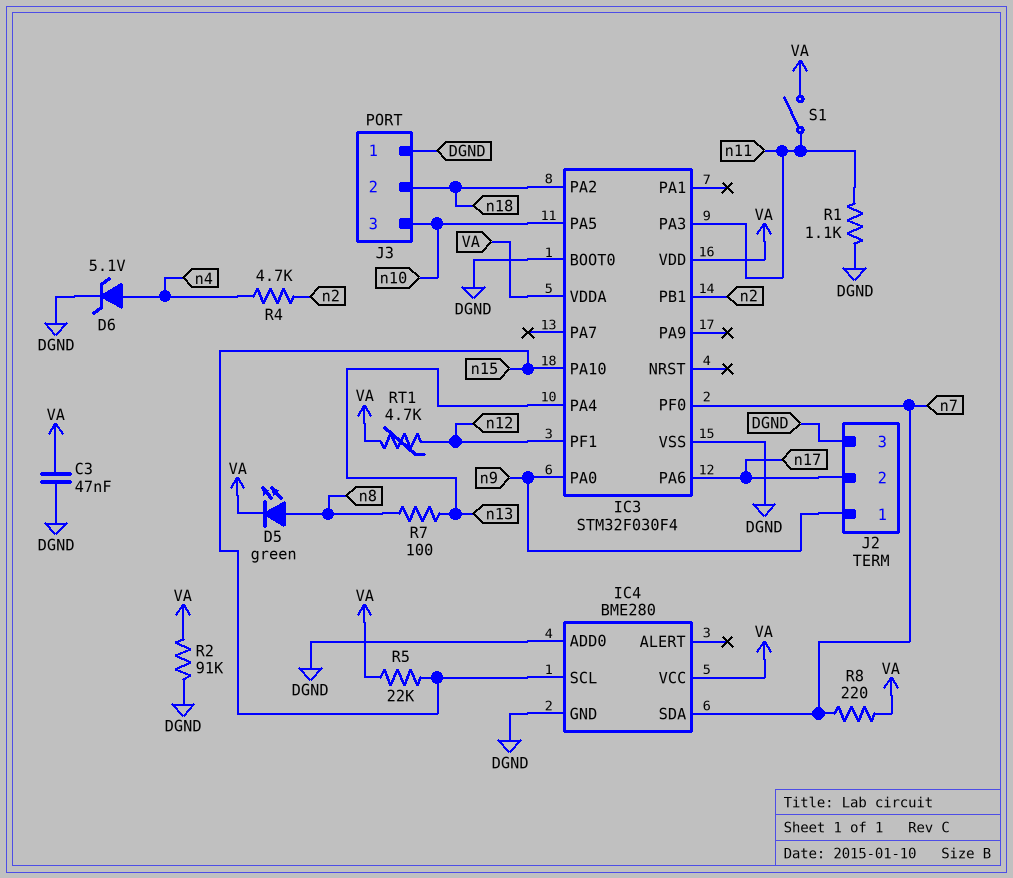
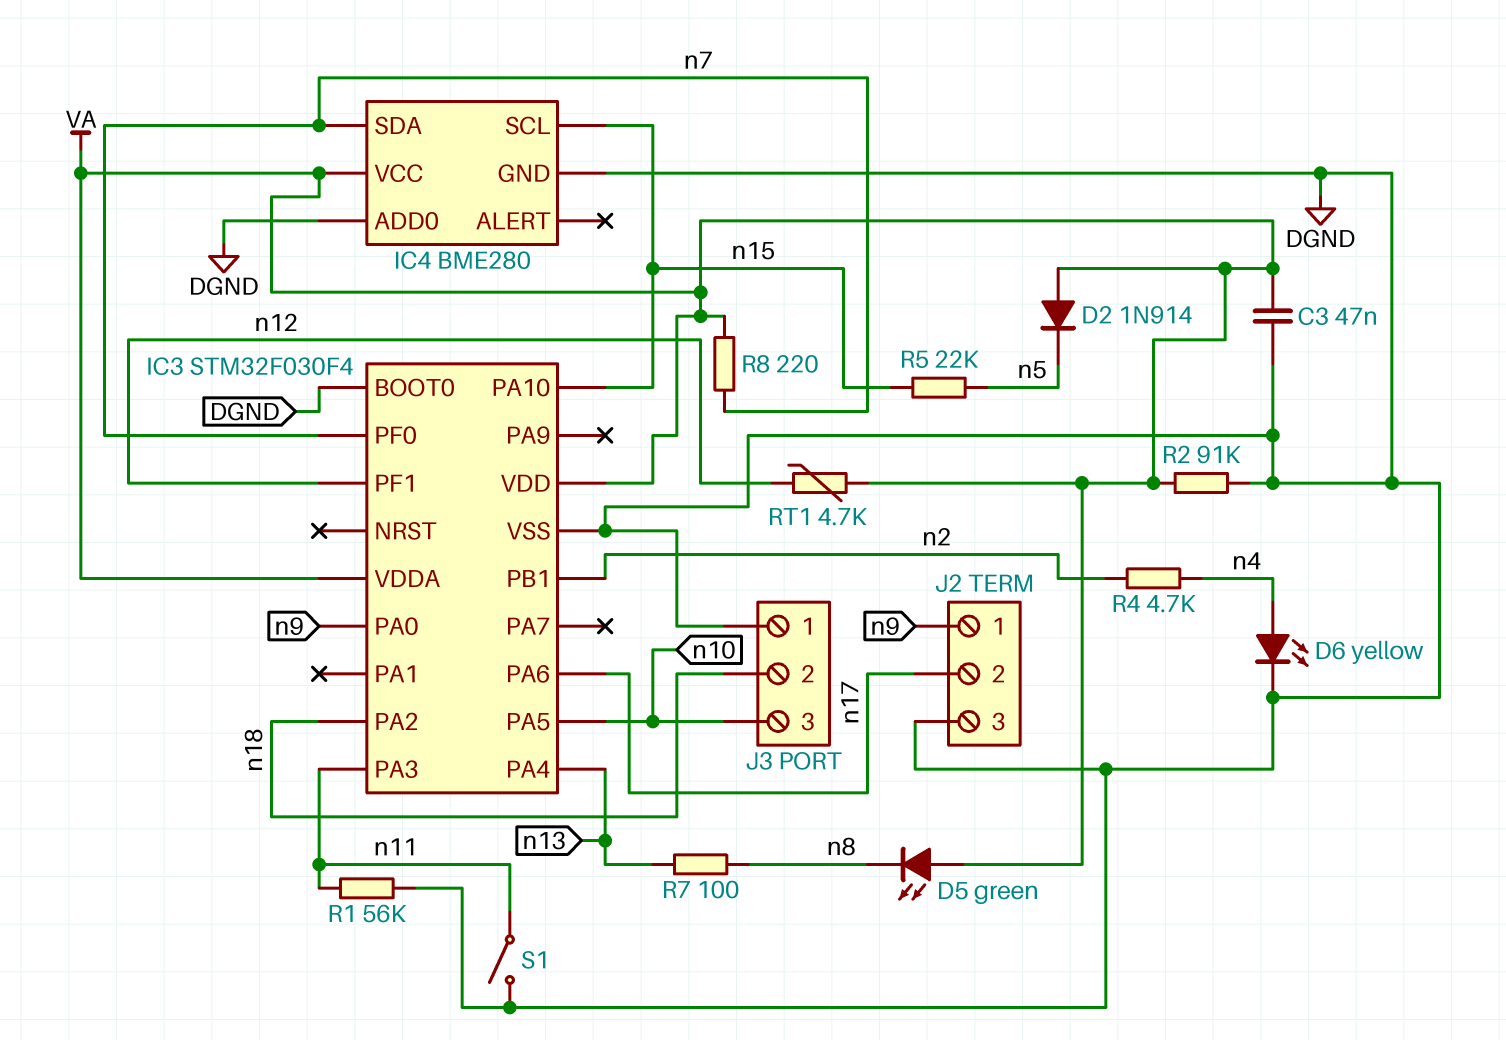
D2: none -> diode 1N914 (A VA, K n5)
D5: LED green (A n8, K VA) -> LED green (A VA, K n8)
D6: zener 5.1V (A n4, K DGND) -> LED yellow (A n4, K DGND)
R1: 1.1k (DGND, n11) -> 56k (DGND, n11)
R5: 22k (VA, n15) -> 22k (n5, n15)
S1: switch (VA, n11) -> switch (DGND, n11)

